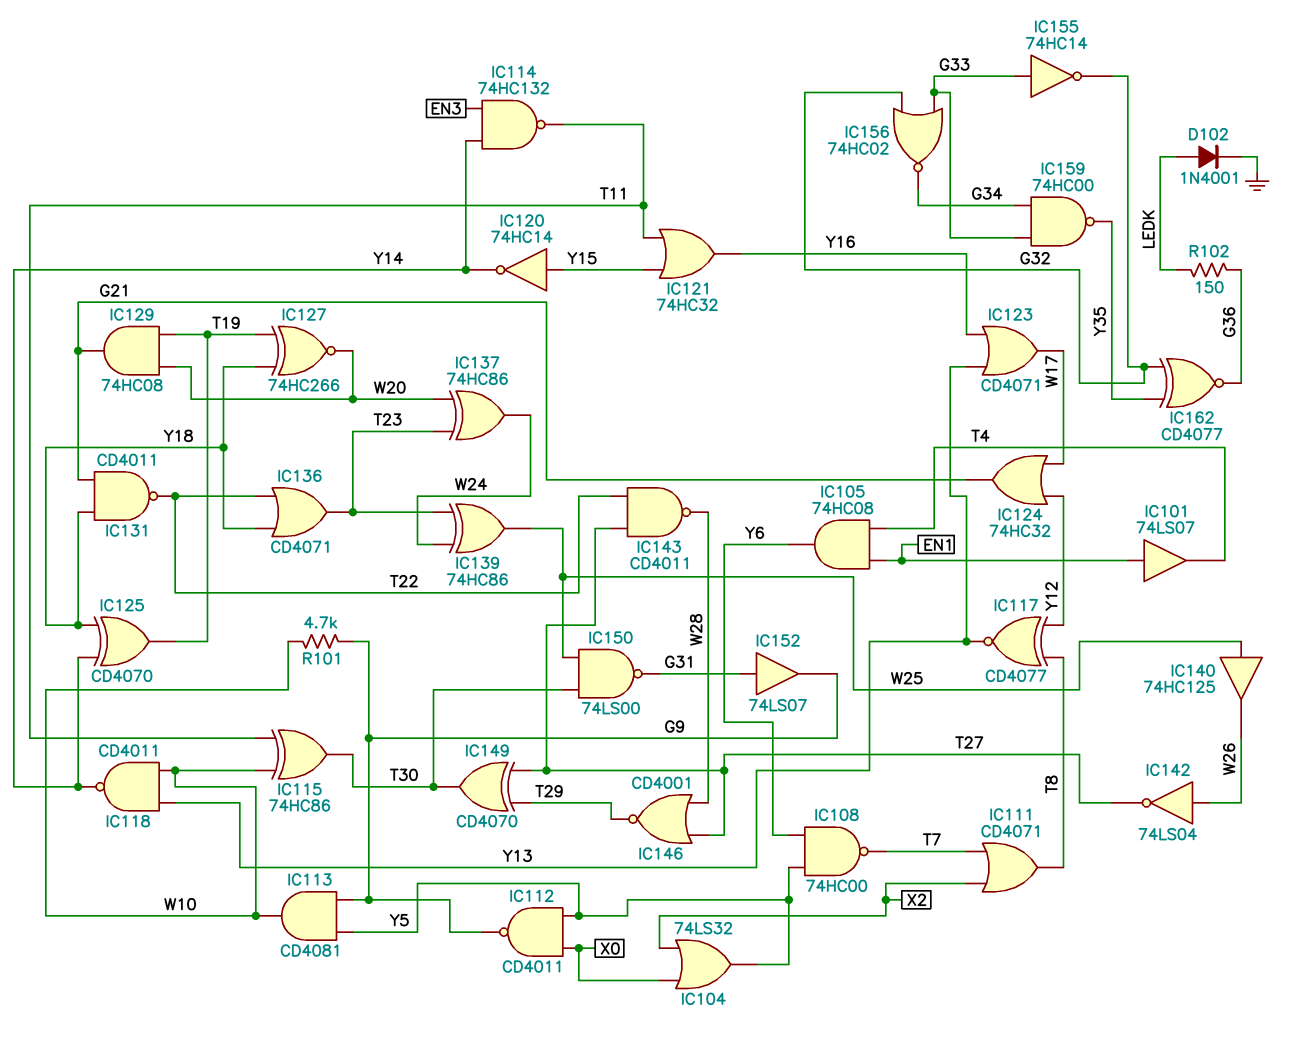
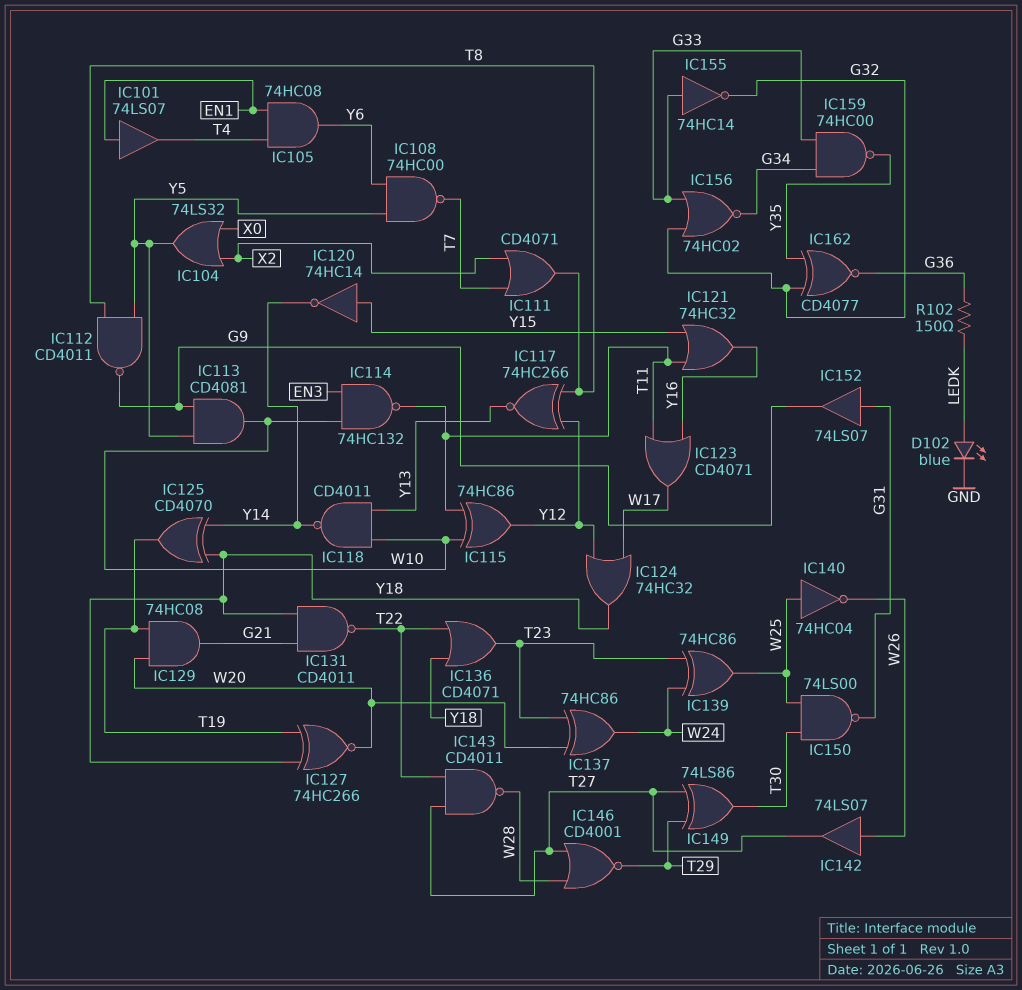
D102: diode 1N4001 (A LEDK, K GND) -> LED blue (A LEDK, K GND)
IC112: NAND CD4011 (in X0, in Y5, out G9) -> NAND CD4011 (in T8, in Y5, out G9)
IC114: NAND 74HC132 (in EN3, in Y14, out T11) -> NAND 74HC132 (in EN3, in W10, out T11)
IC115: XOR 74HC86 (in T11, in W10, out T30) -> XOR 74HC86 (in T11, in W10, out Y12)
IC117: XNOR CD4077 (in T8, in Y12, out Y13) -> XNOR 74HC266 (in T8, in Y12, out Y13)
IC123: OR CD4071 (in Y13, in Y16, out W17) -> OR CD4071 (in T11, in Y16, out W17)
IC124: OR 74HC32 (in W17, in Y12, out G21) -> OR 74HC32 (in W17, in Y12, out Y18)
IC140: buffer 74HC125 (in W25, out W26) -> NOT 74HC04 (in W25, out W26)
IC142: NOT 74LS04 (in W26, out T27) -> buffer 74LS07 (in W26, out T27)
IC149: XOR CD4070 (in T27, in T29, out T30) -> XOR 74LS86 (in T27, in T29, out T30)
R101: 4.7k (G9, W10) -> none

